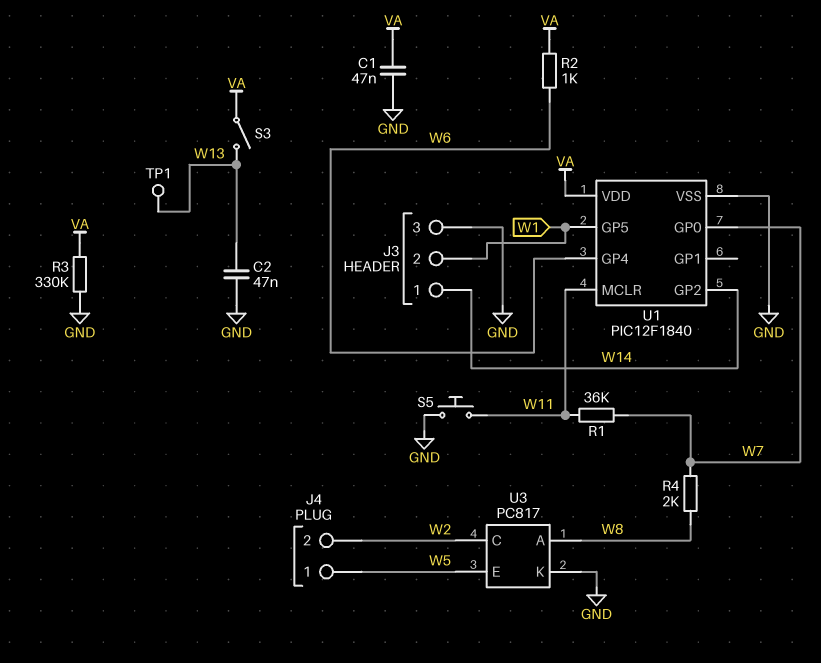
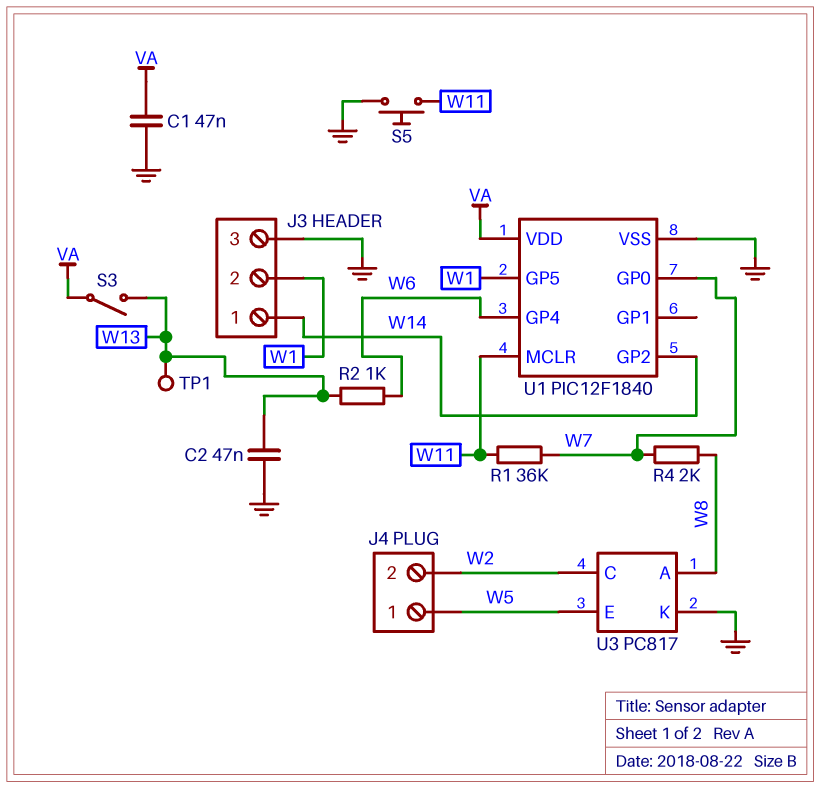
R2: 1k (VA, W6) -> 1k (W6, W13)
R3: 330k (GND, VA) -> none

